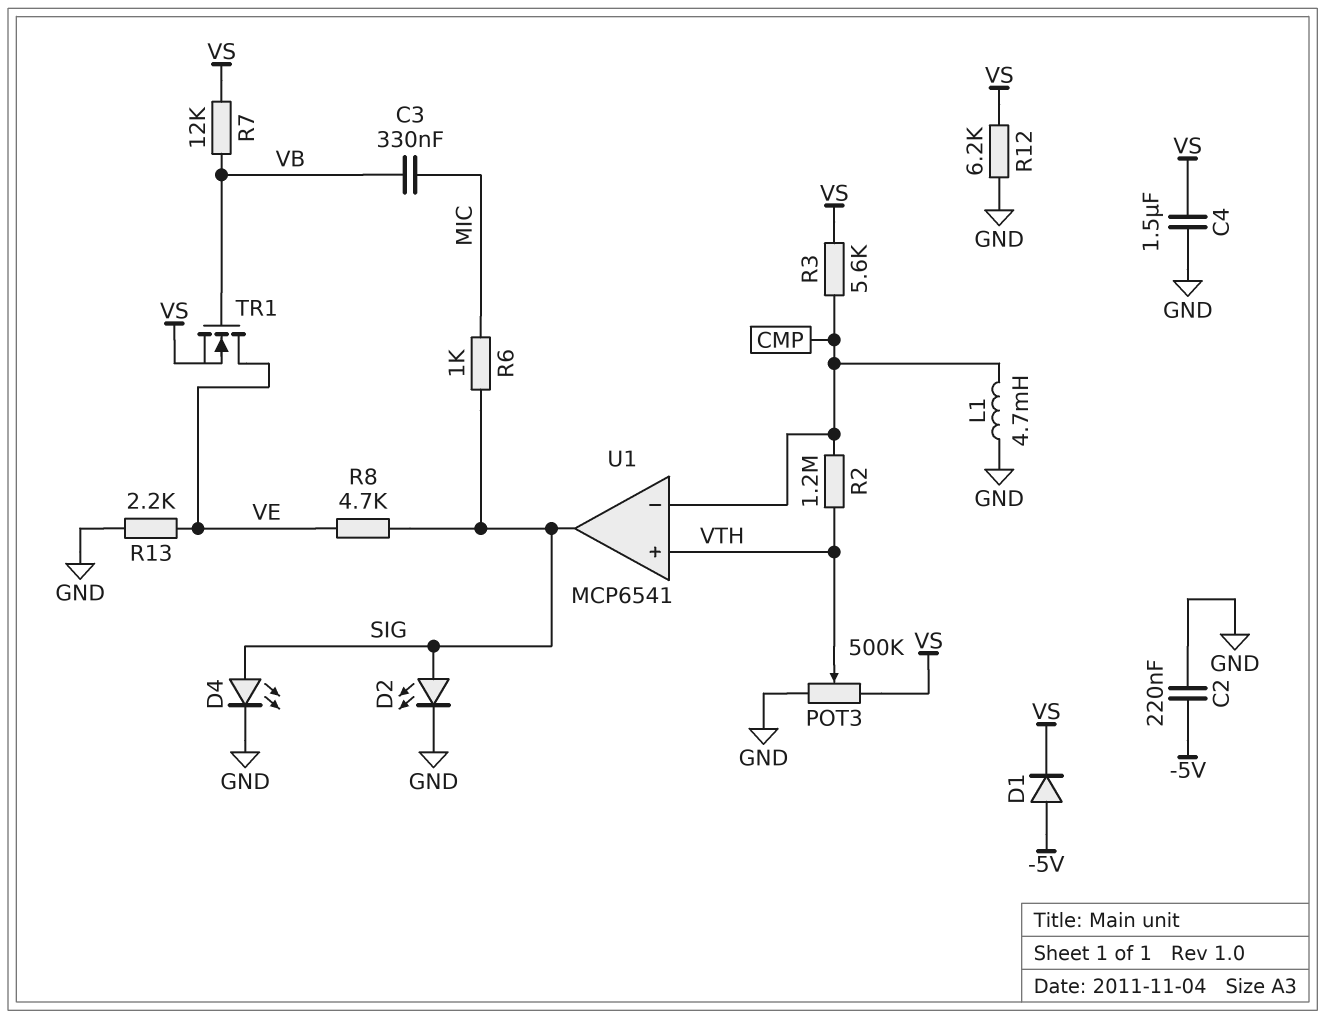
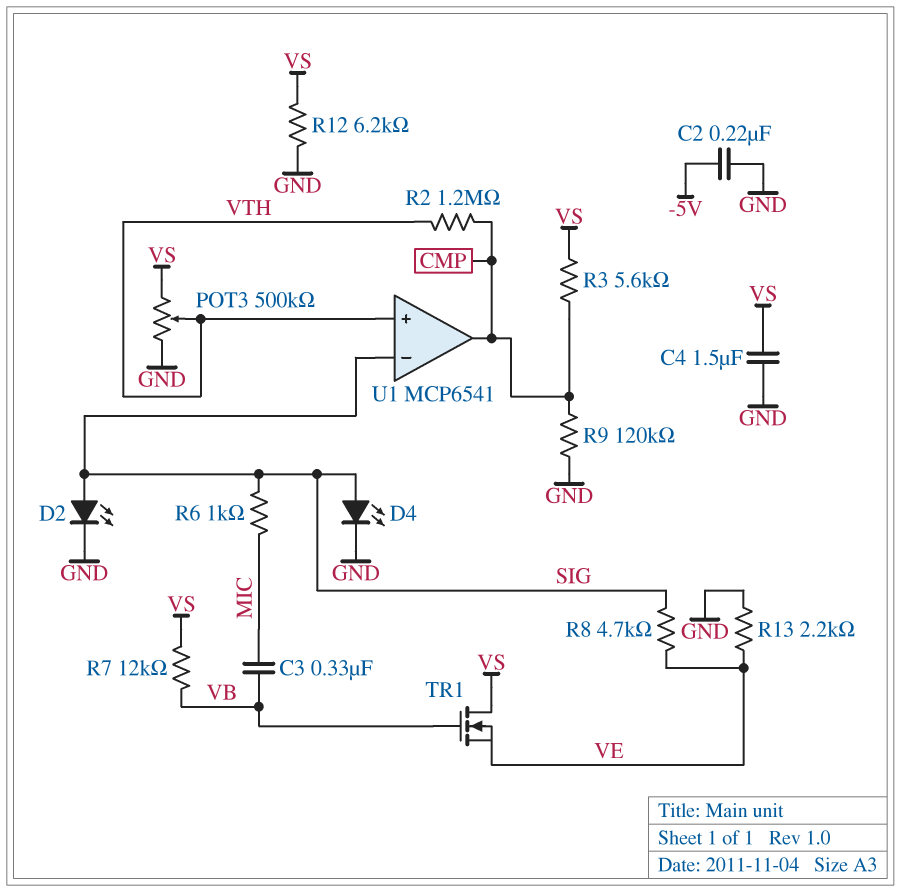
D1: diode (A -5V, K VS) -> none
L1: 4.7mH (CMP, GND) -> none
R9: none -> 120k (CMP, GND)
TR1: NMOS (G VB, D VE, S VS) -> NMOS (G VB, D VS, S VE)
U1 pin in-: CMP -> SIG
U1 pin out: SIG -> CMP

